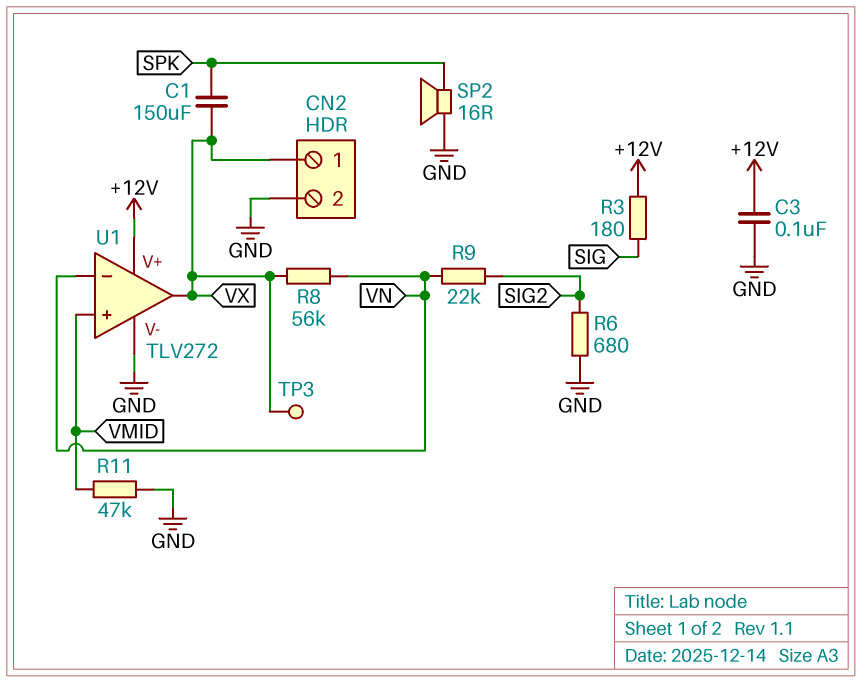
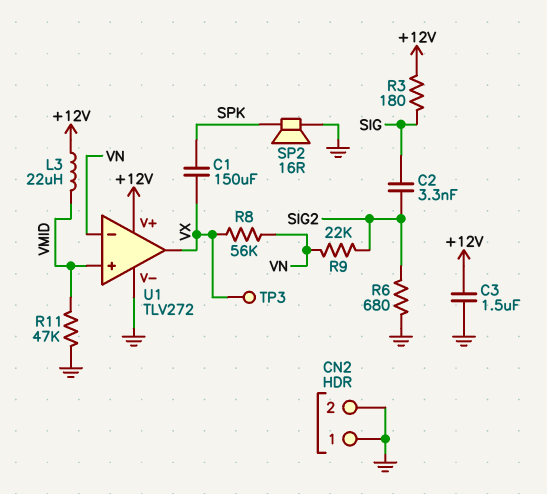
C2: none -> 3.3nF (SIG, SIG2)
C3: 100nF (+12V, GND) -> 1.5uF (+12V, GND)
CN2 pin 1: VX -> GND
L3: none -> 22uH (+12V, VMID)

